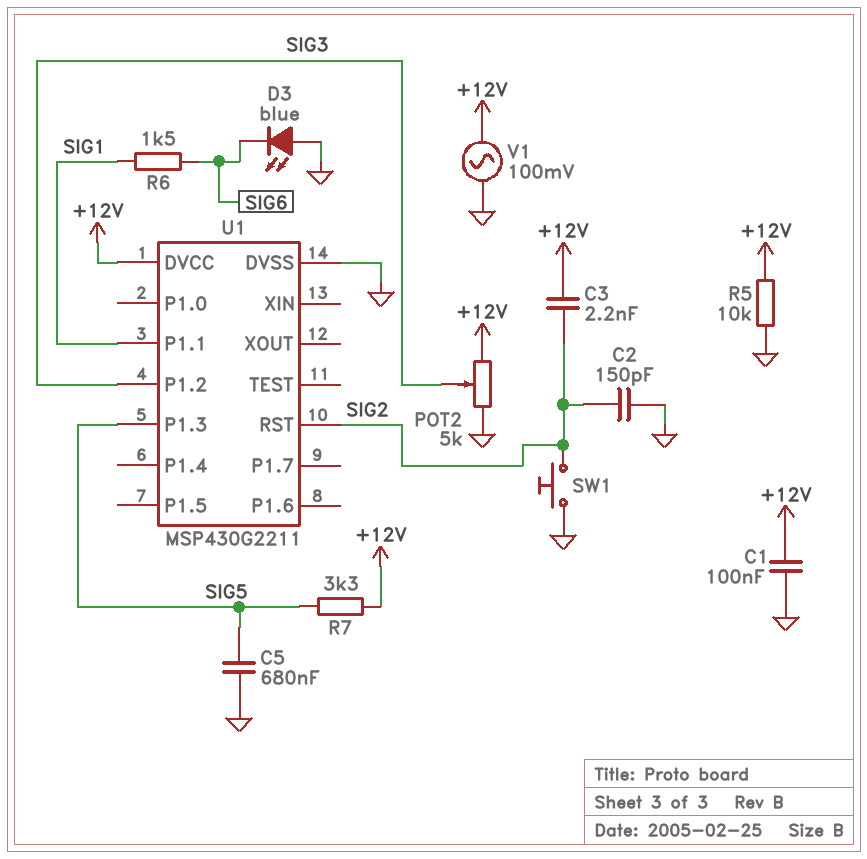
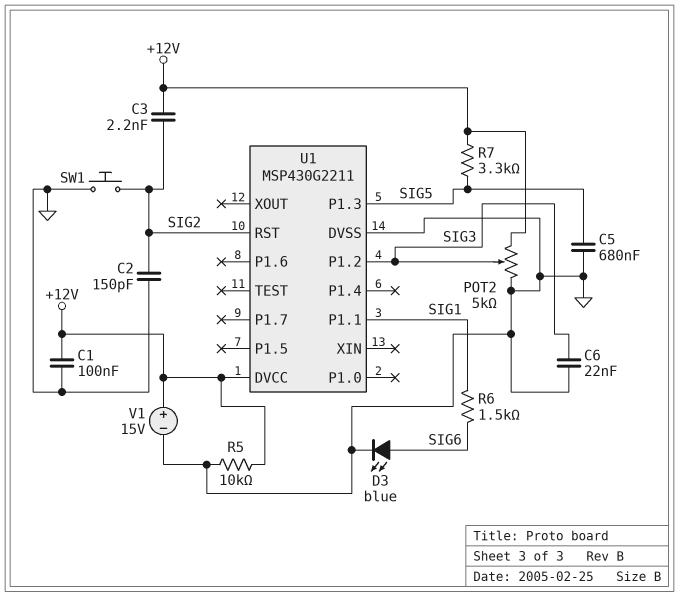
C6: none -> 22nF (GND, SIG3)
D3: LED blue (A GND, K SIG6) -> LED blue (A SIG6, K GND)
V1: AC 100mV (+12V, GND) -> 15V (plus +12V, minus GND)

